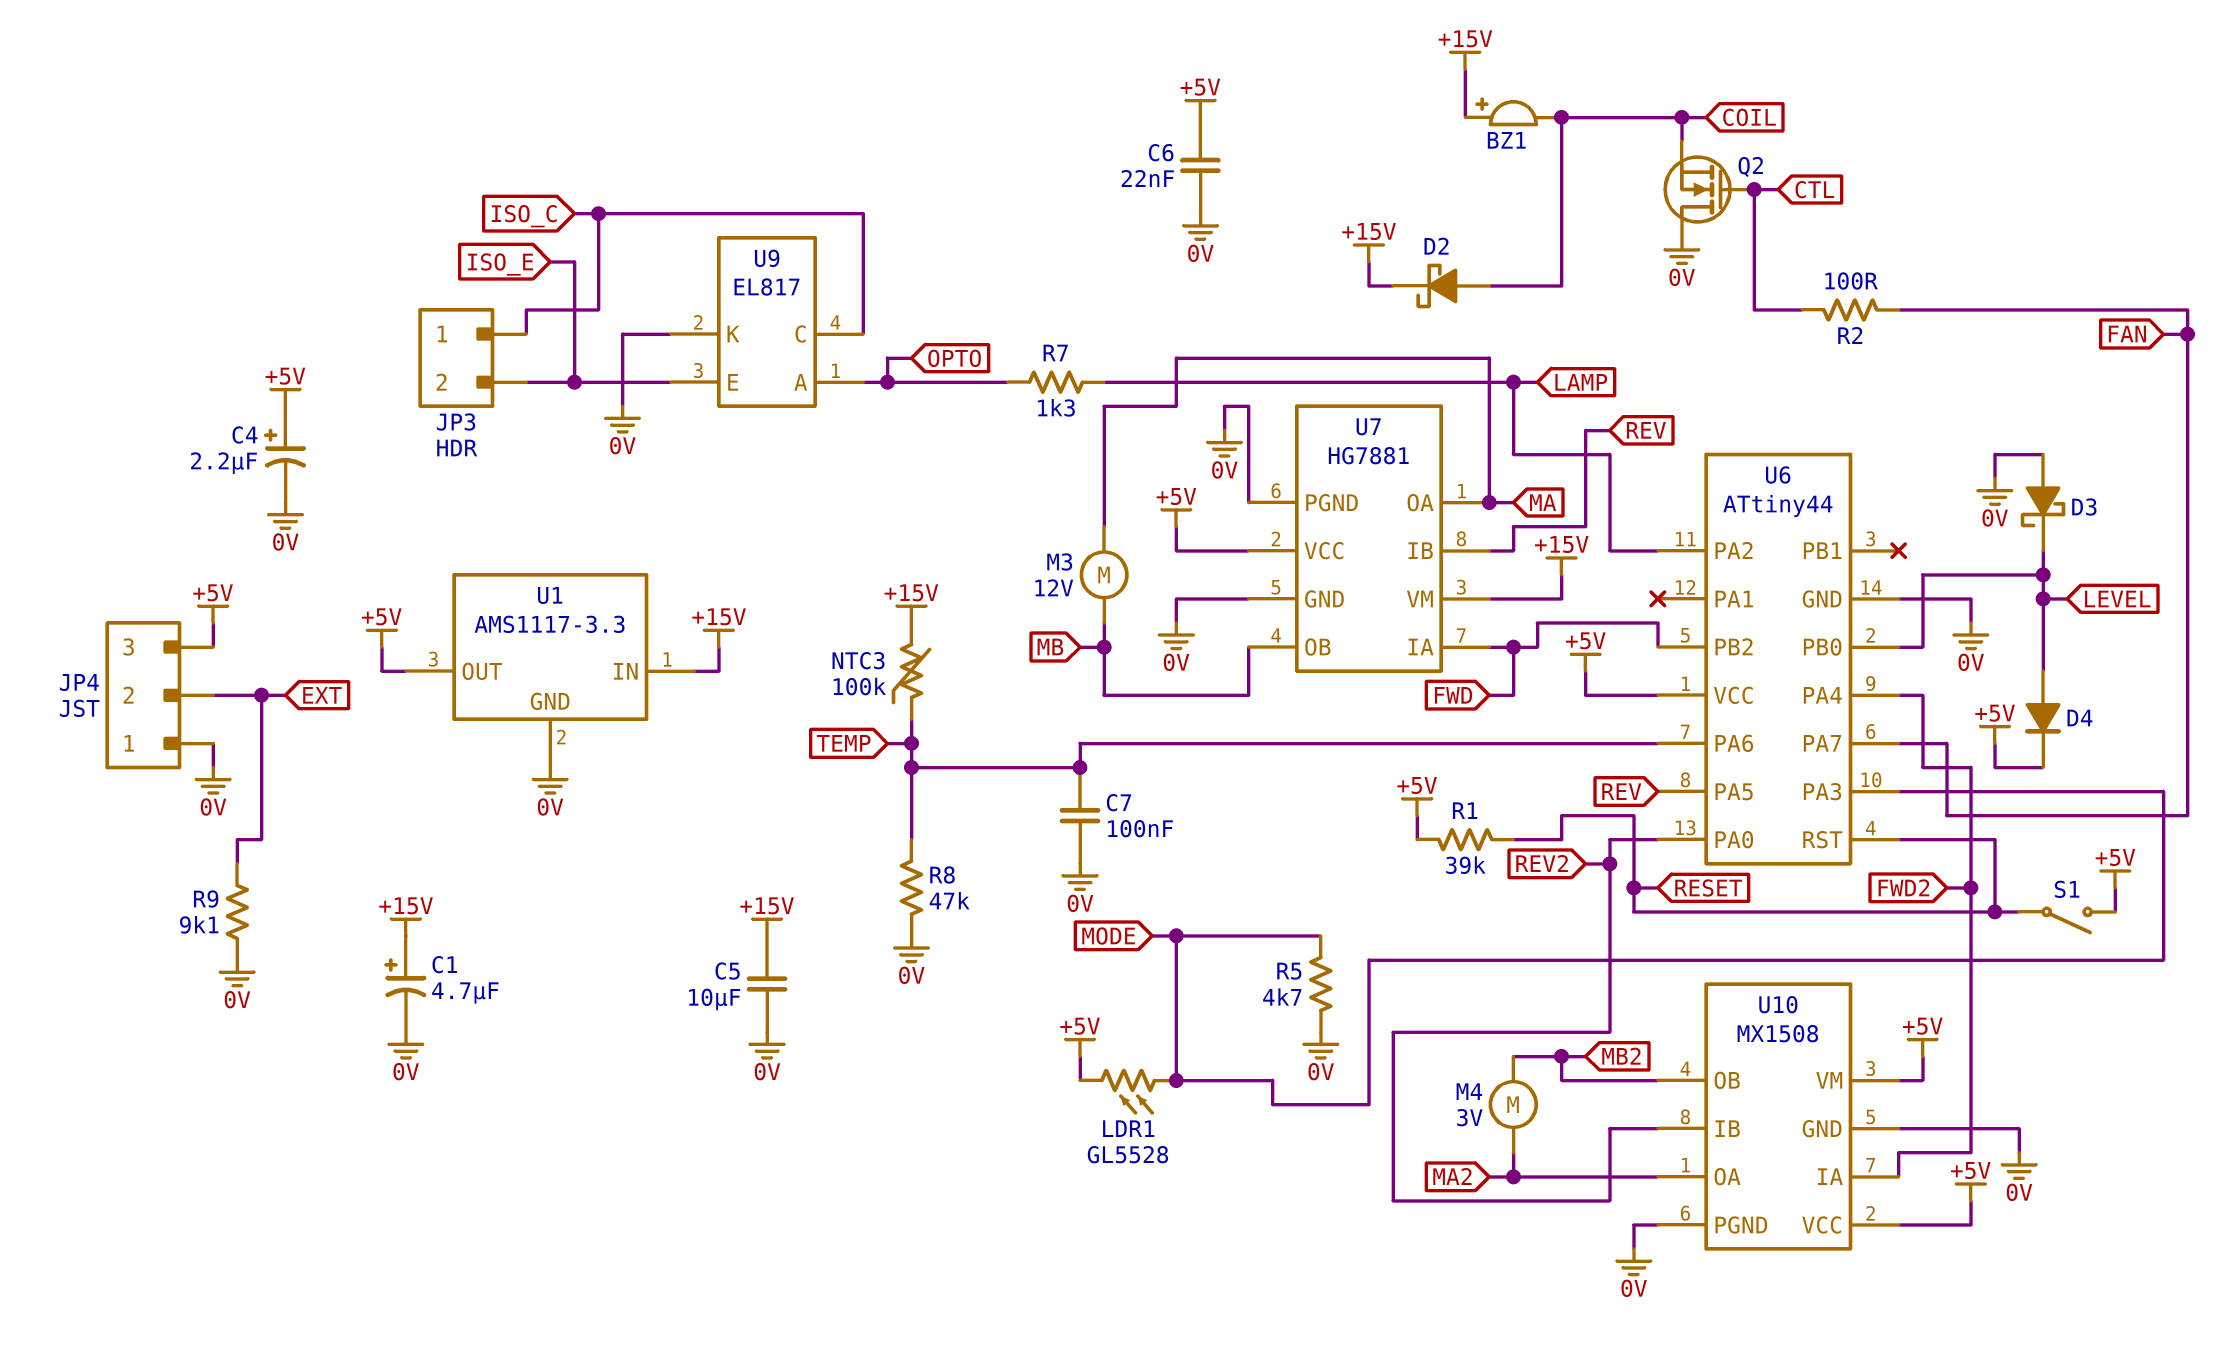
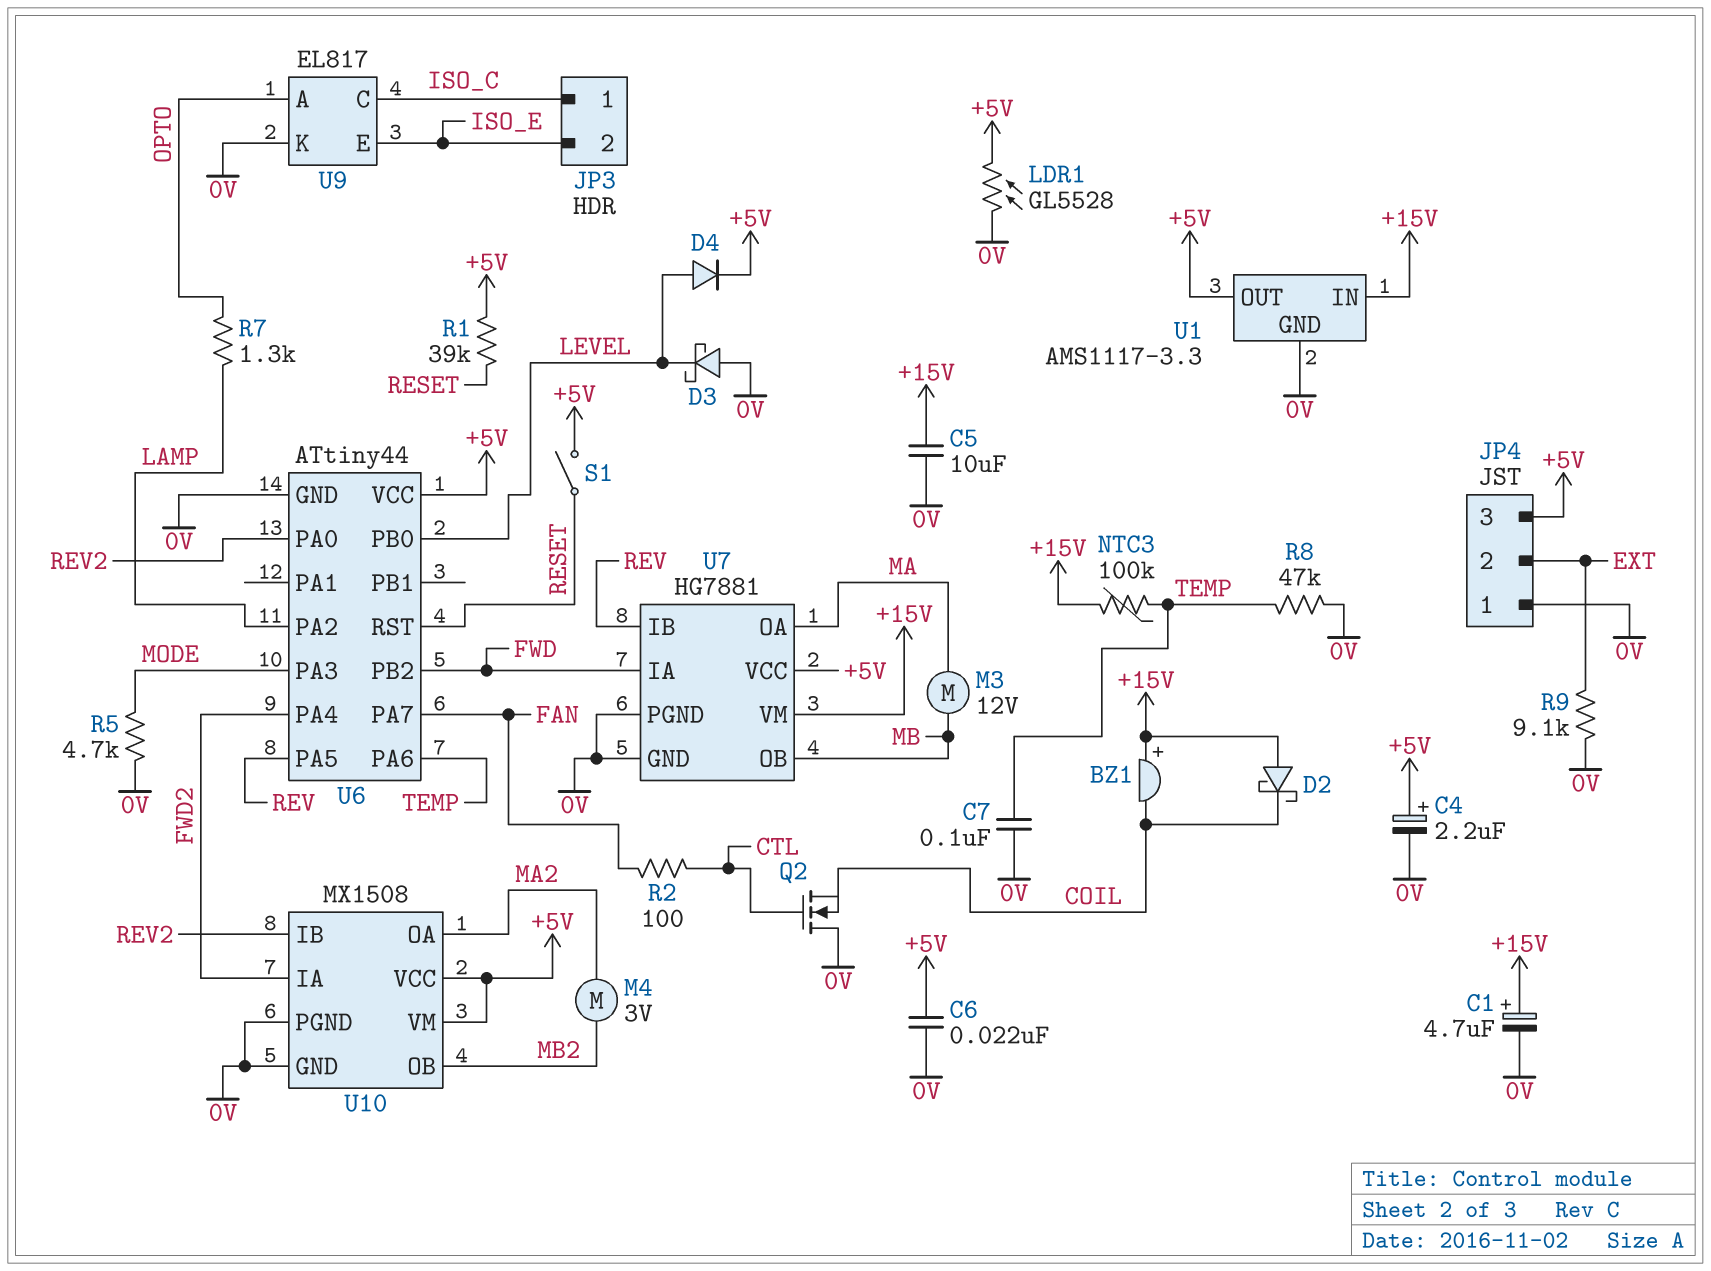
D2: schottky (A COIL, K +15V) -> schottky (A +15V, K COIL)
LDR1: GL5528 (+5V, MODE) -> GL5528 (+5V, 0V)

